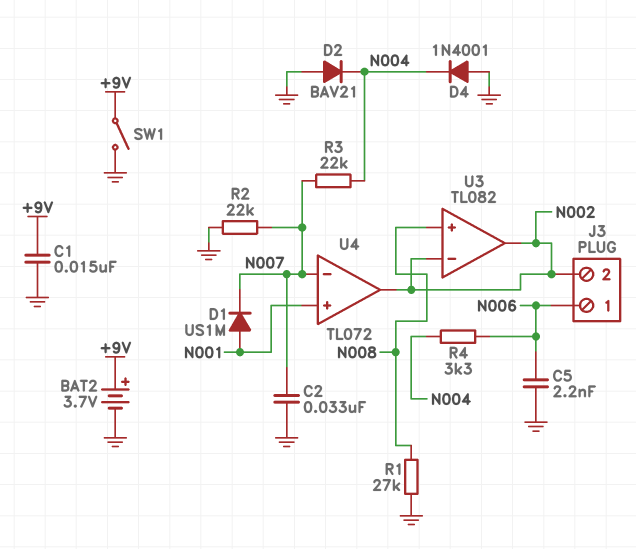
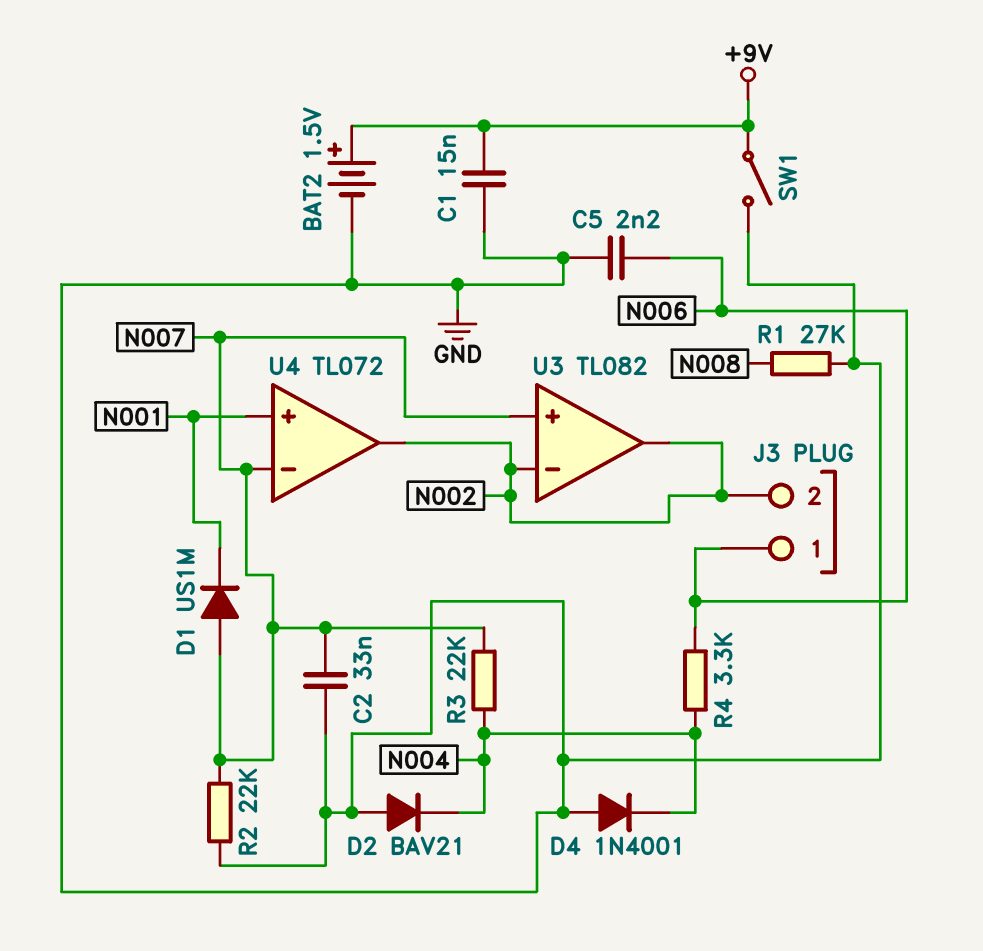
BAT2: 3.7V (plus +9V, minus GND) -> 1.5V (plus +9V, minus GND)
D1: diode US1M (A N001, K N007) -> diode US1M (A N007, K N001)
U3 pin in+: N008 -> N007

